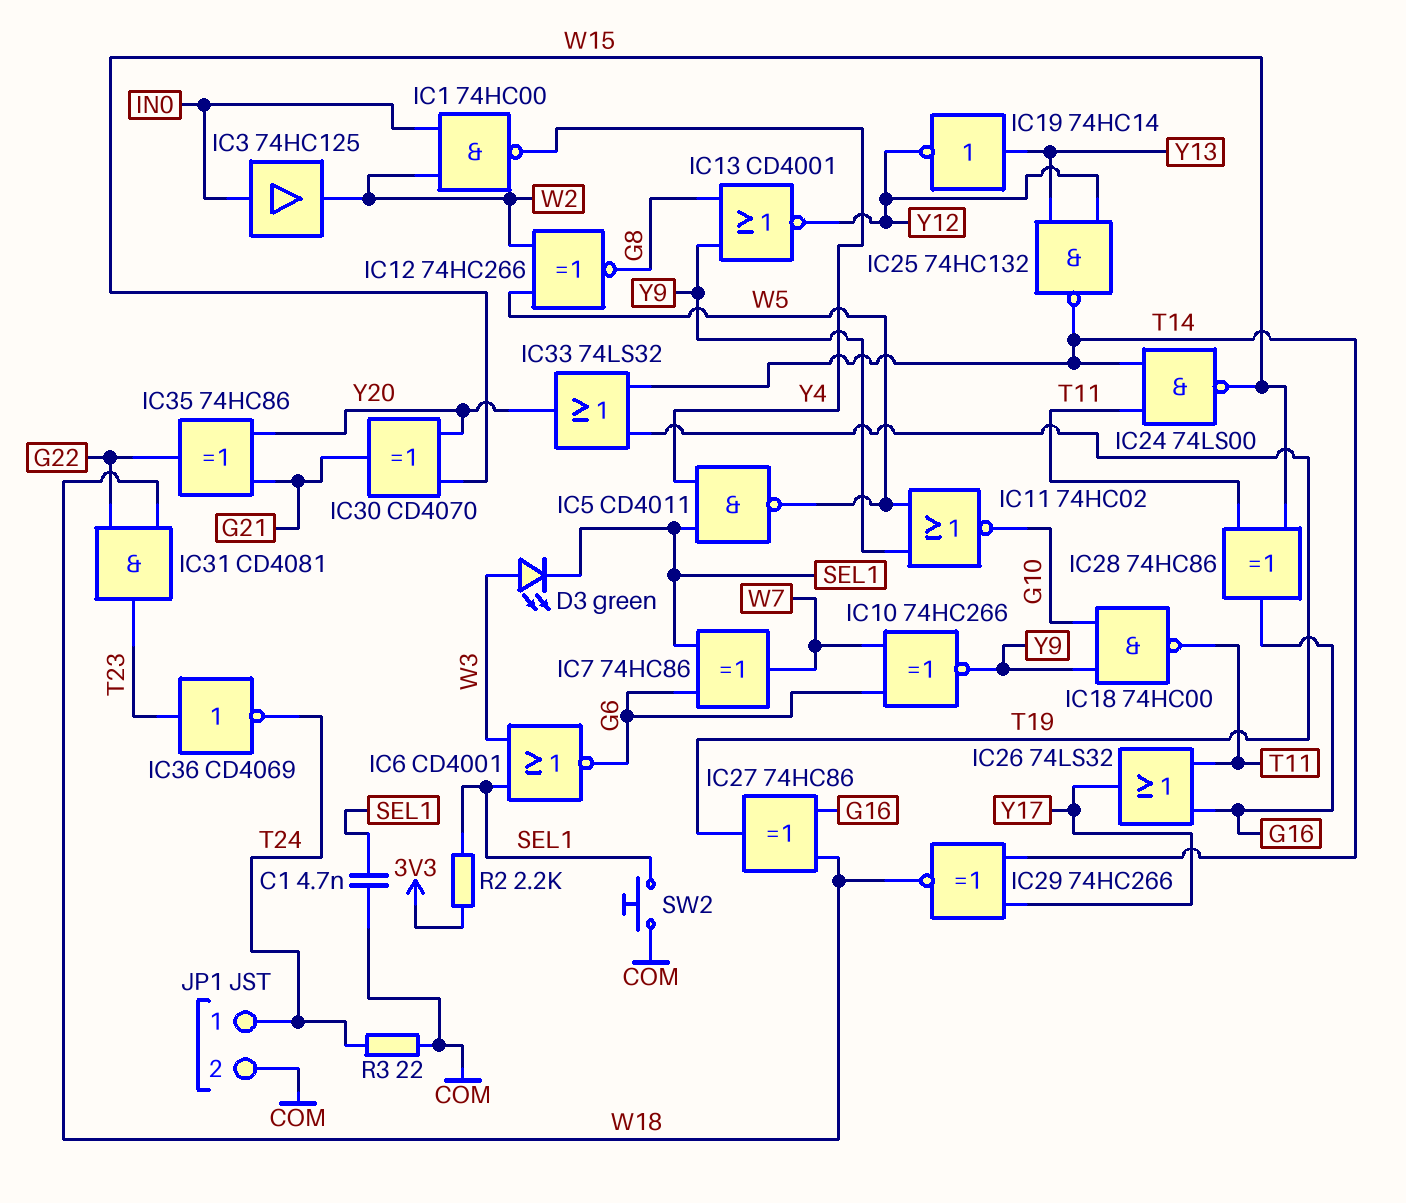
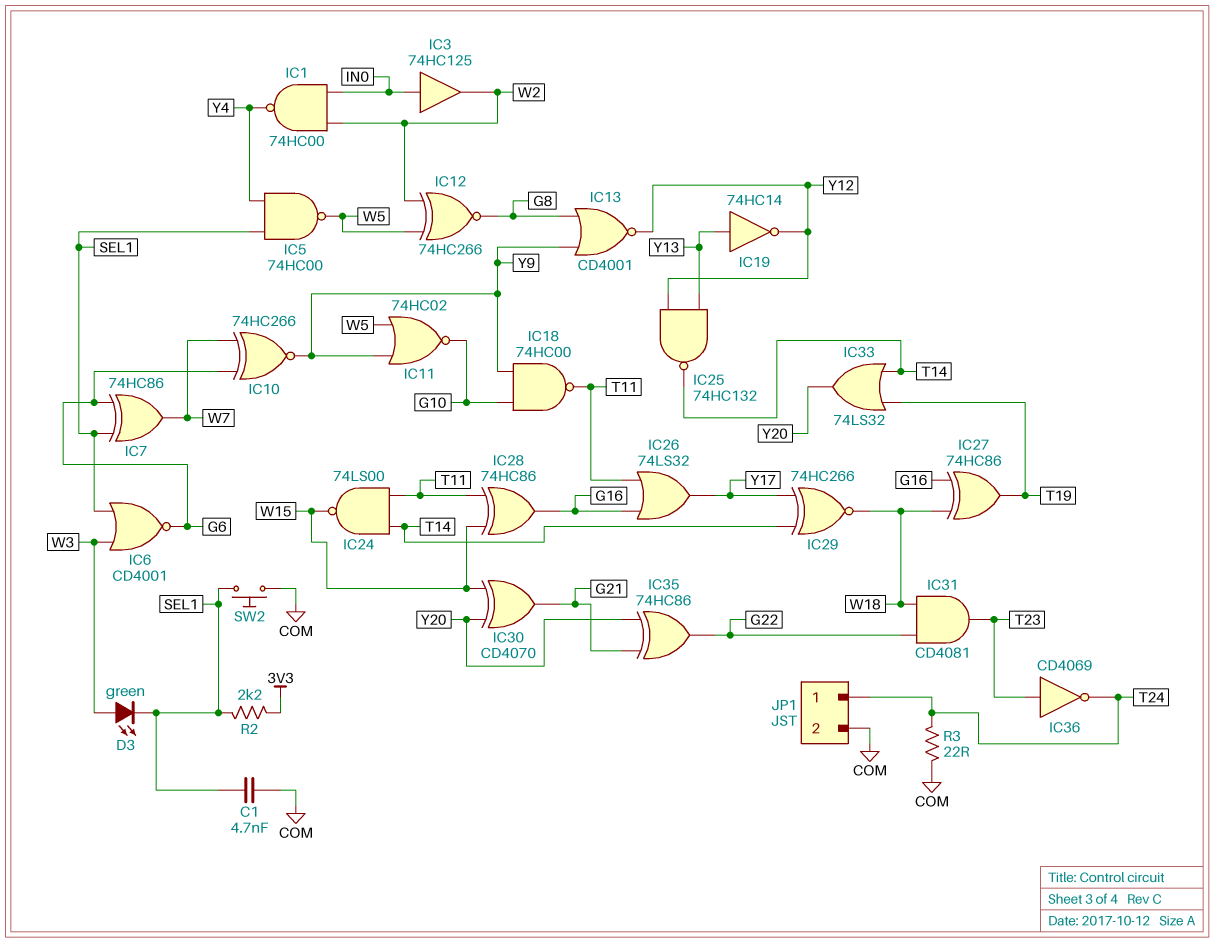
IC5: NAND CD4011 (in SEL1, in Y4, out W5) -> NAND 74HC00 (in SEL1, in Y4, out W5)

